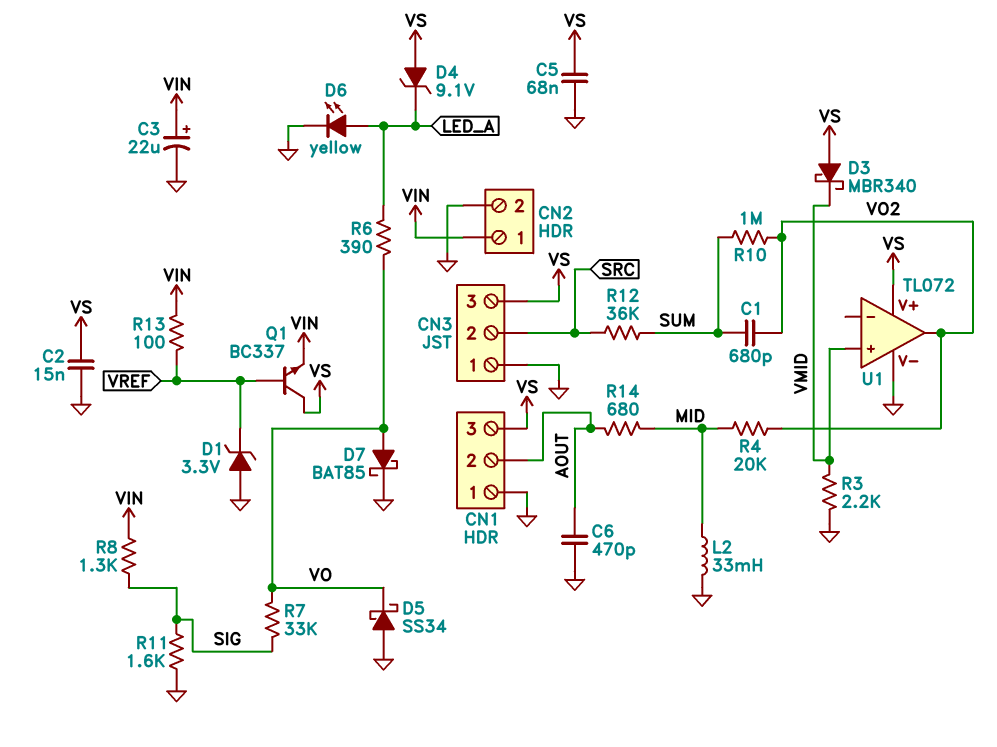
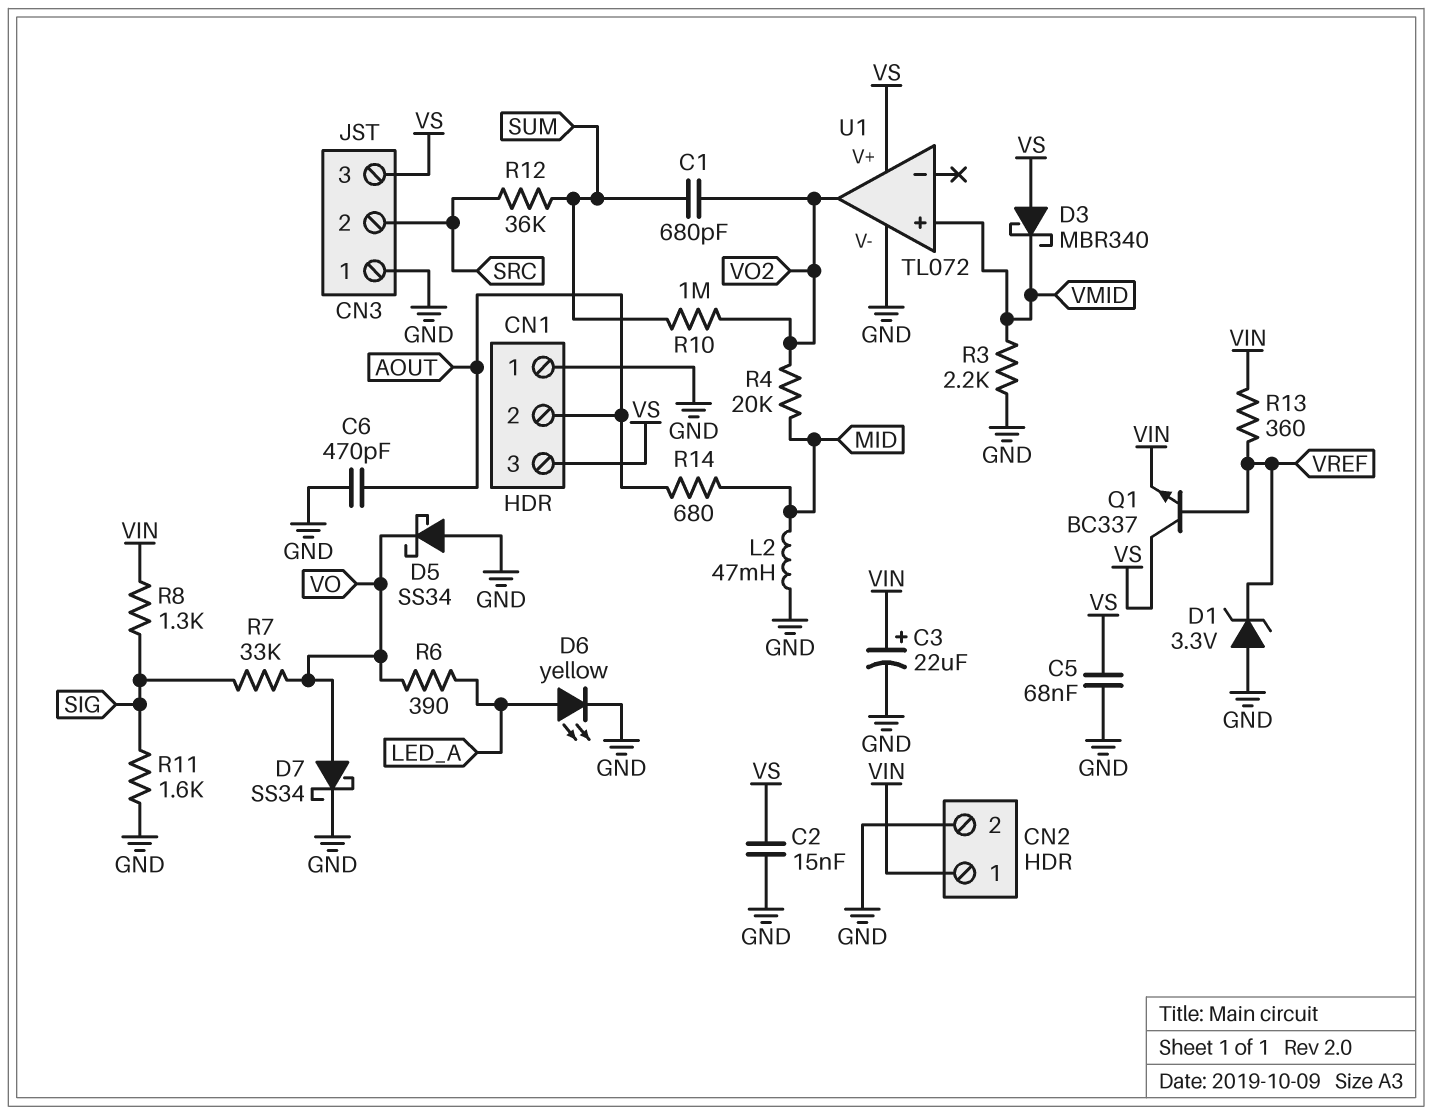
D4: zener 9.1V (A VS, K LED_A) -> none
D7: schottky BAT85 (A VO, K GND) -> schottky SS34 (A VO, K GND)
L2: 33mH (GND, MID) -> 47mH (GND, MID)
R13: 100 (VIN, VREF) -> 360 (VIN, VREF)

